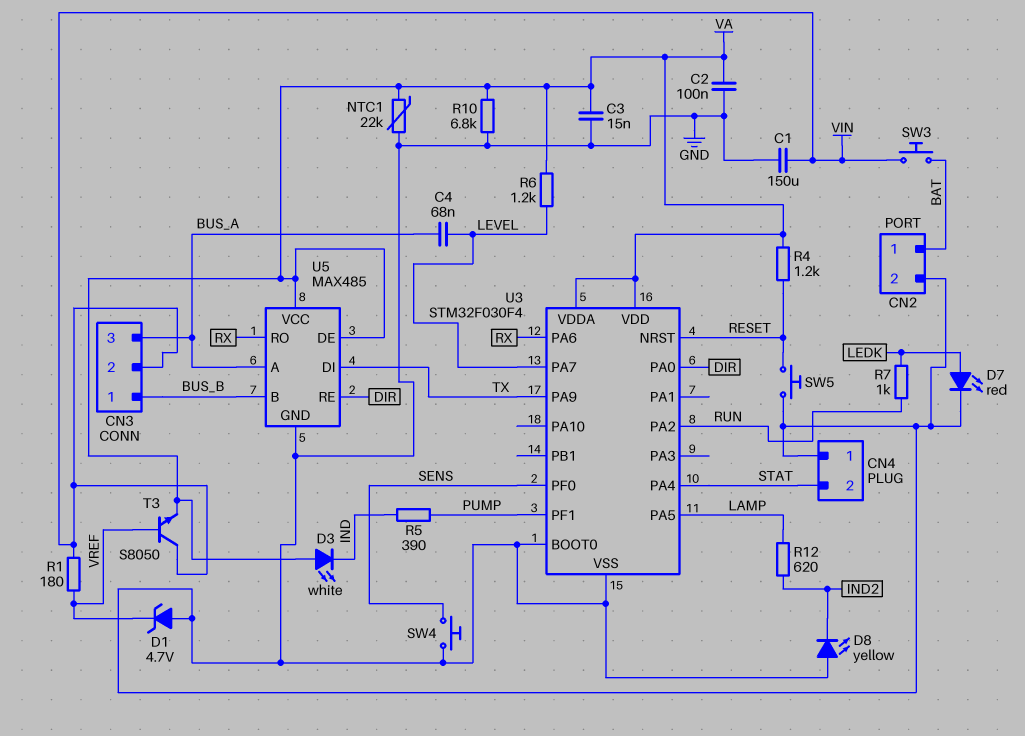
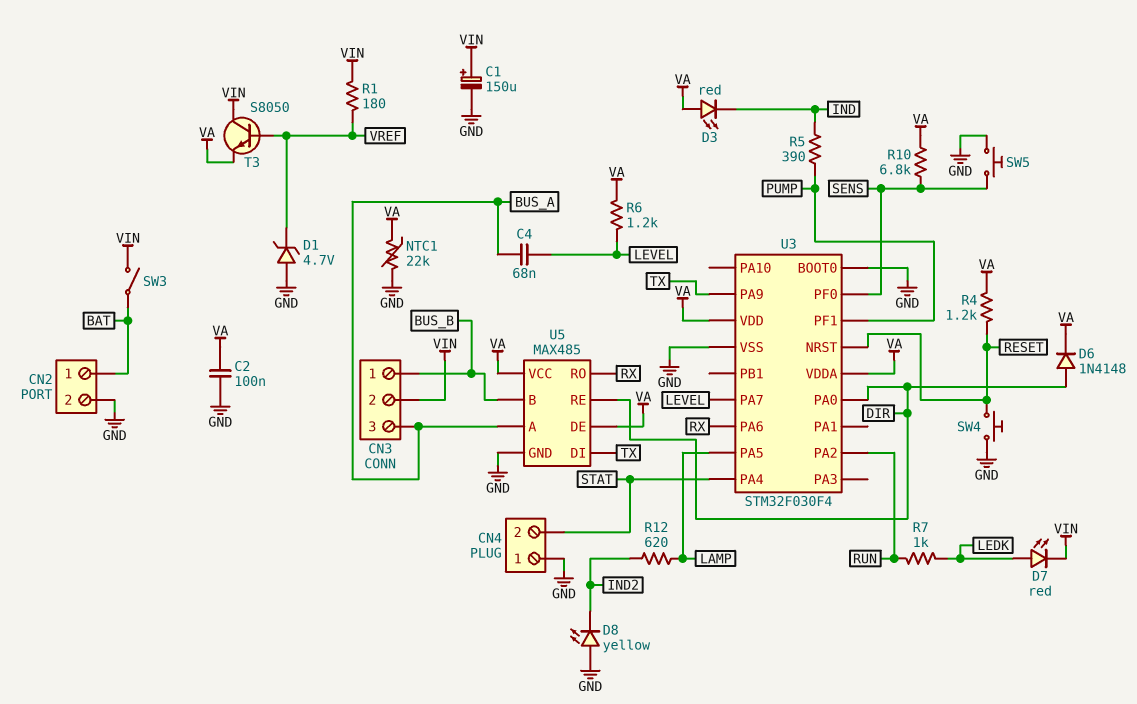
C1: 150uF (GND, VIN) -> 150uF (plus VIN, minus GND)
C3: 15nF (GND, VA) -> none
D3: LED white (A VA, K IND) -> LED red (A VA, K IND)
D6: none -> diode 1N4148 (A DIR, K VA)
D7: LED red (A LEDK, K GND) -> LED red (A LEDK, K VIN)
R10: 6.8k (GND, VA) -> 6.8k (SENS, VA)
SW3: button (BAT, VIN) -> switch (BAT, VIN)
SW4: button (GND, SENS) -> button (GND, RESET)
SW5: button (GND, RESET) -> button (GND, SENS)

